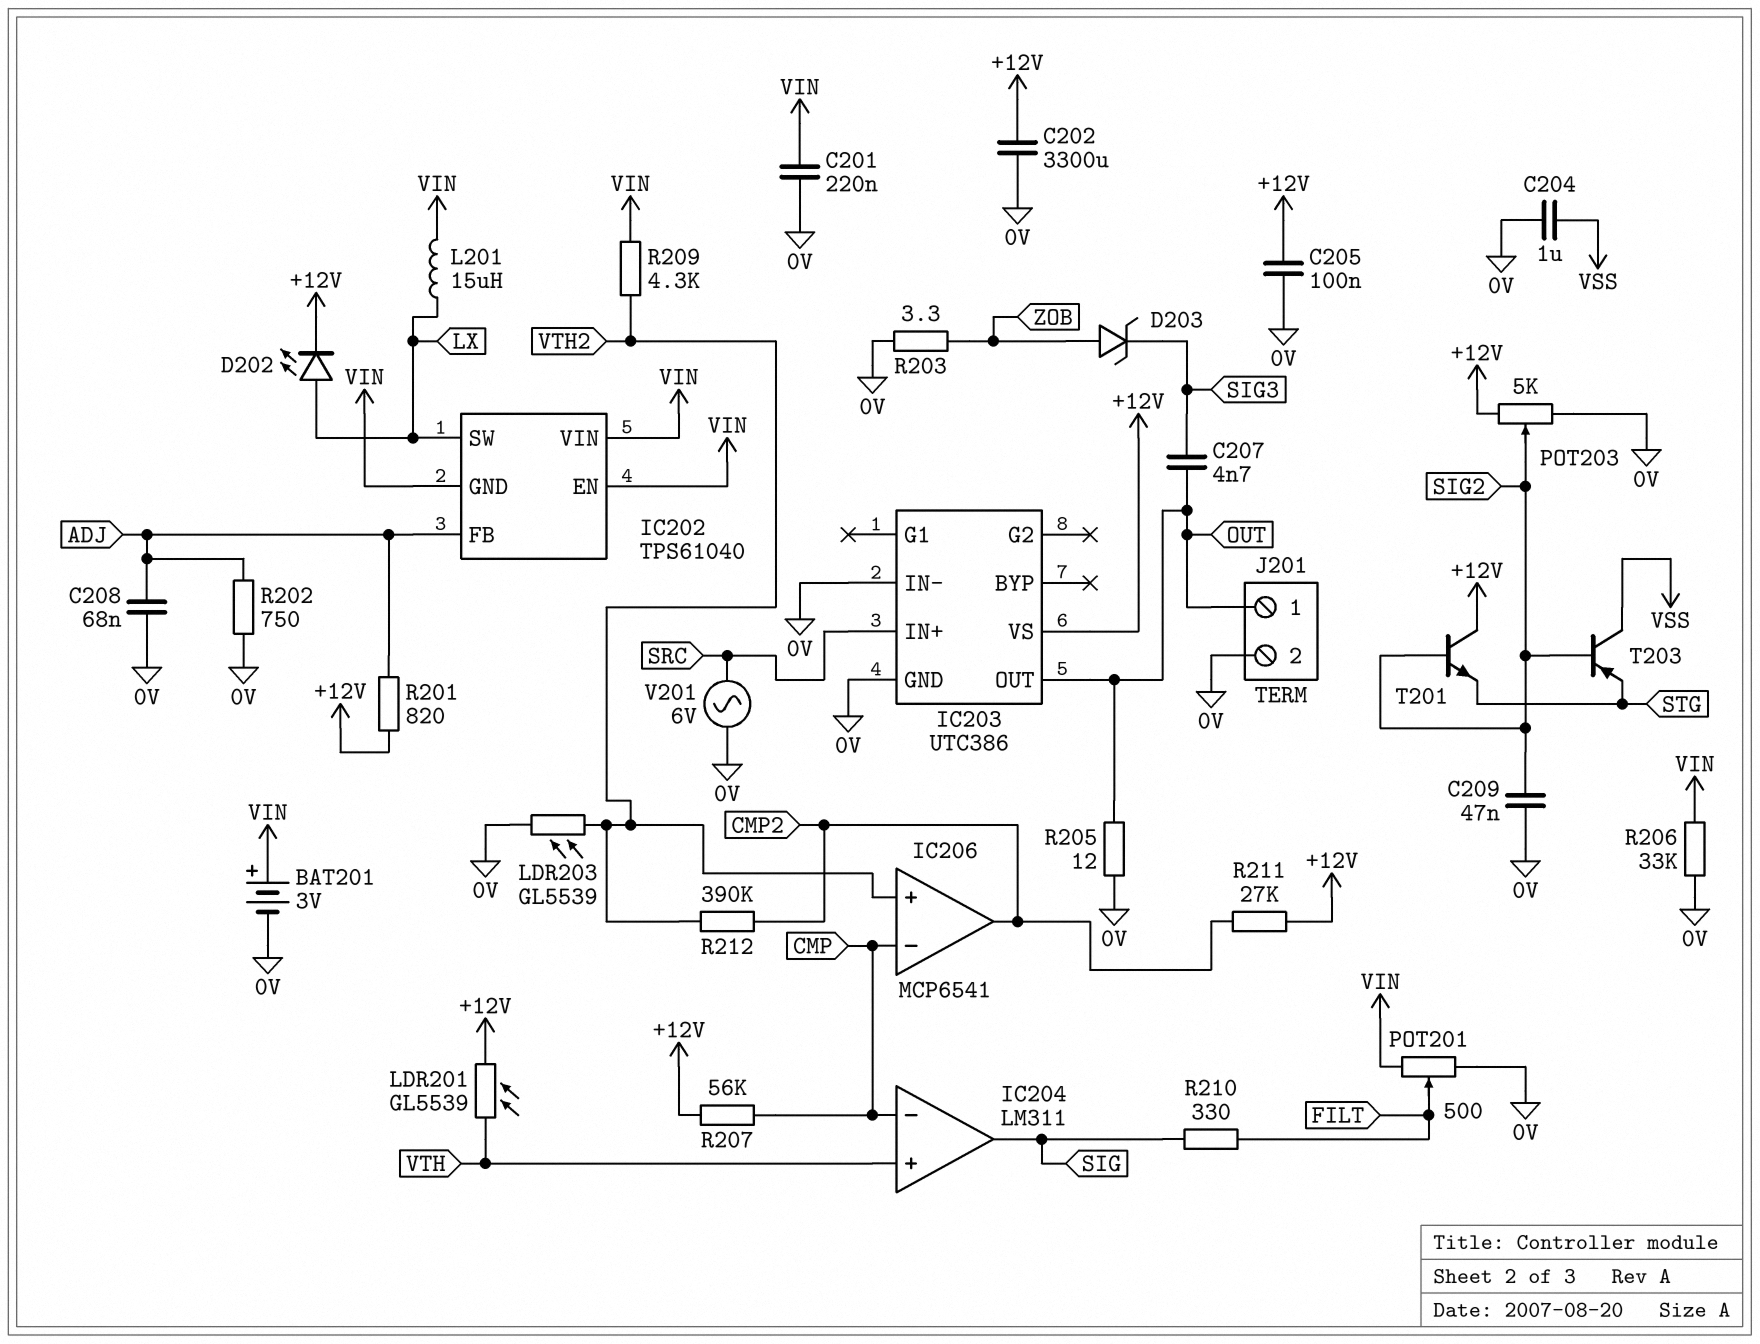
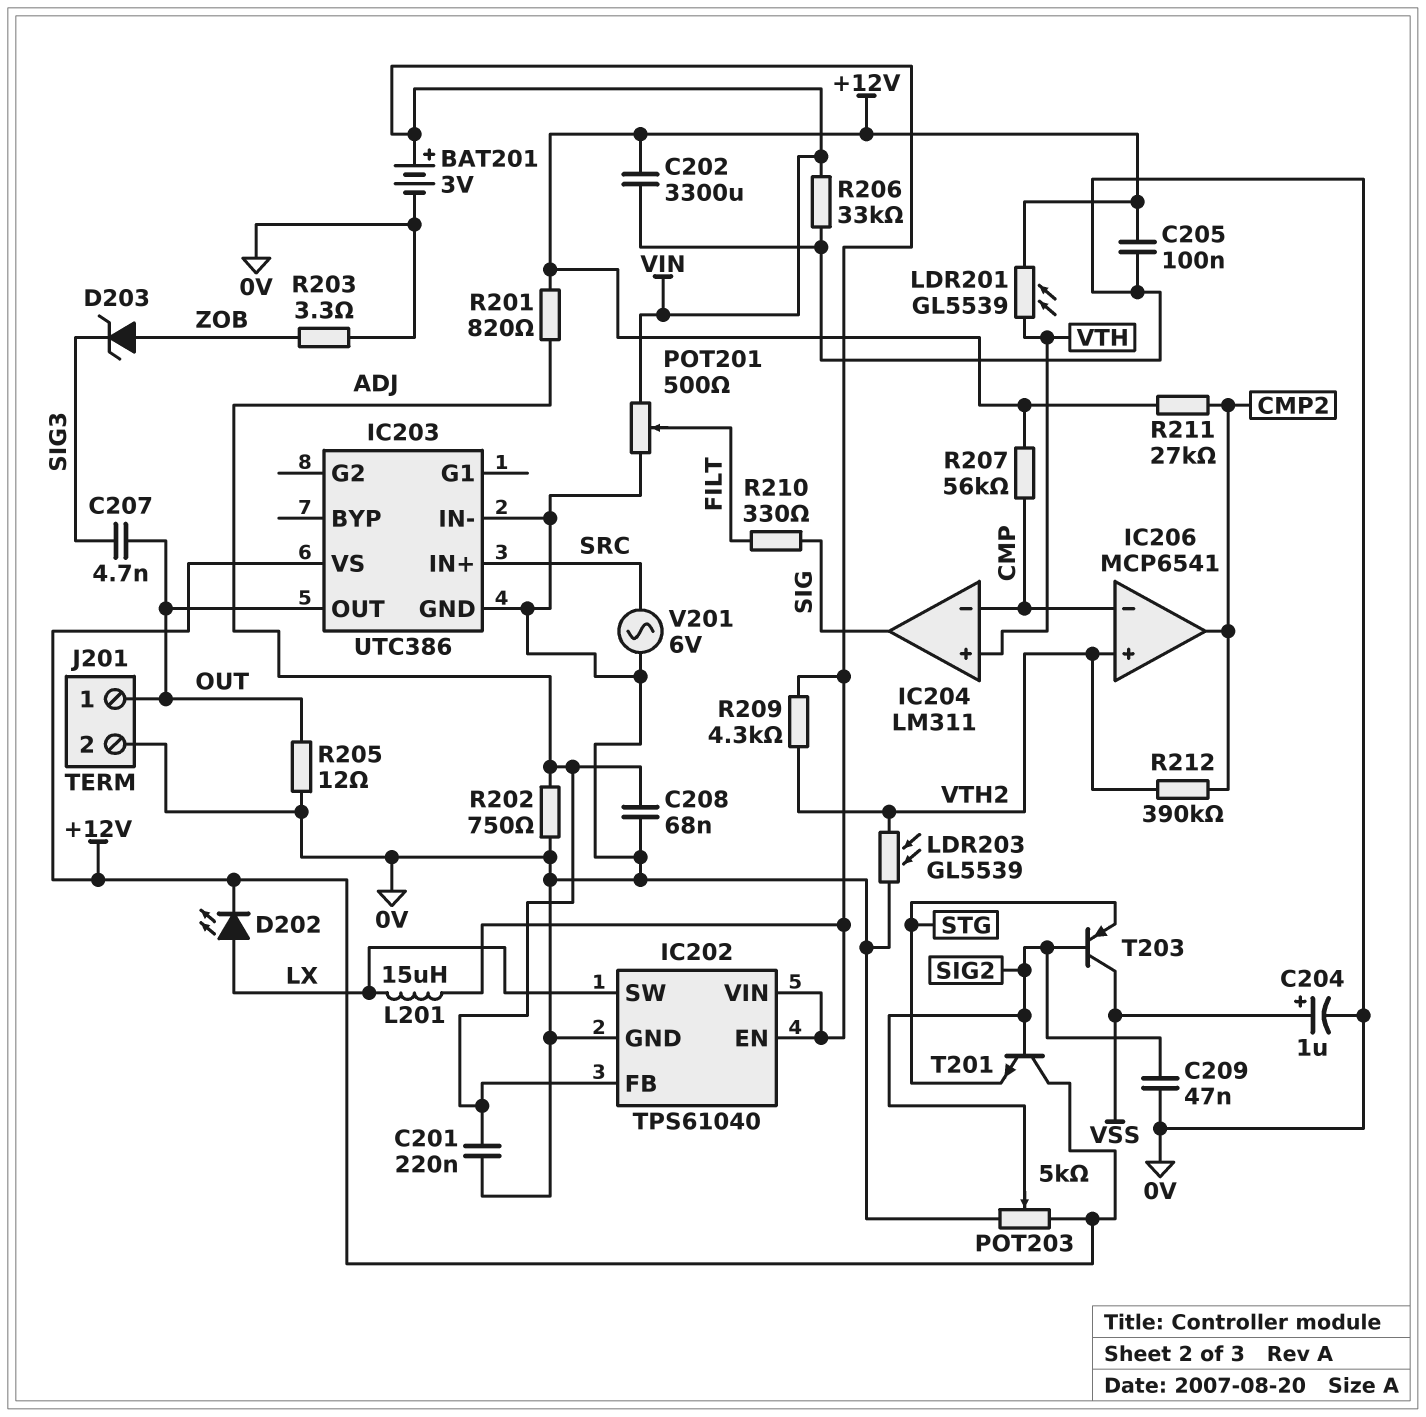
C201: 220nF (0V, VIN) -> 220nF (0V, ADJ)
C204: 1uF (0V, VSS) -> 1uF (plus VSS, minus 0V)
IC202 pin GND: VIN -> 0V

